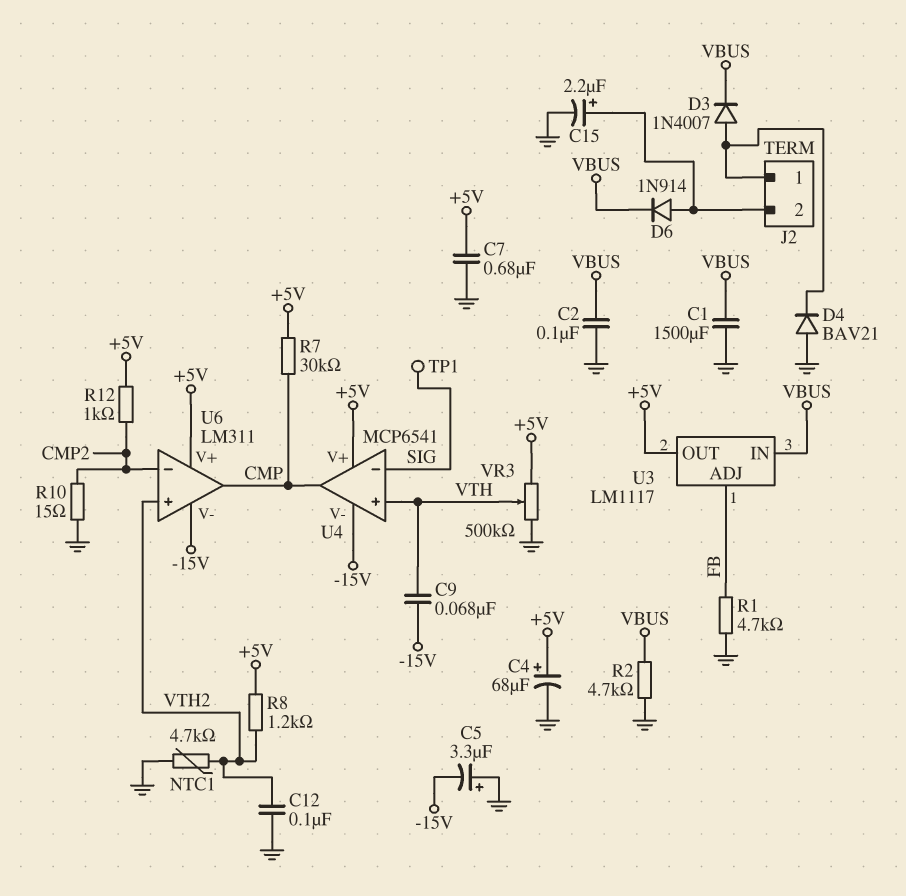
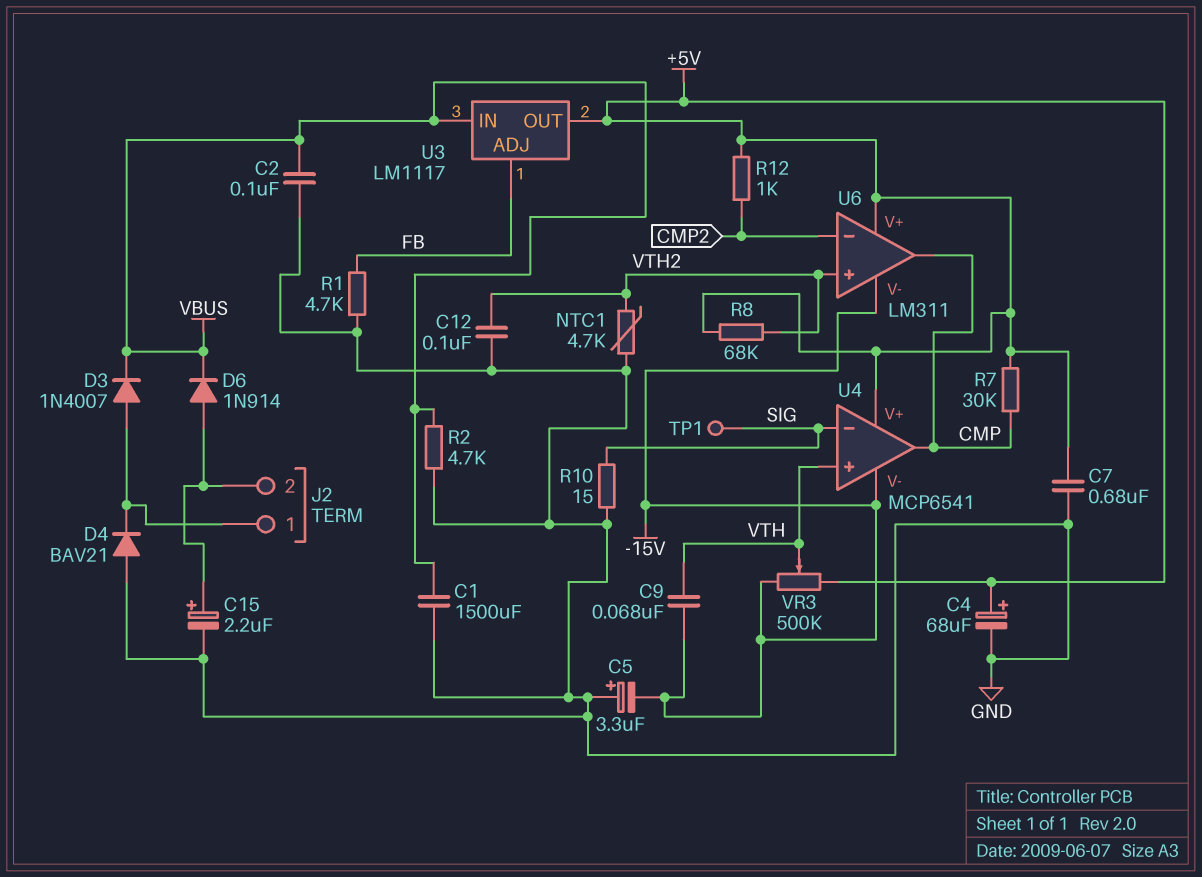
R8: 1.2k (+5V, VTH2) -> 68k (+5V, VTH2)
R10: 15 (CMP2, GND) -> 15 (GND, SIG)
VR3: 500k (+5V, GND, wiper VTH) -> 500k (+5V, -15V, wiper VTH)

